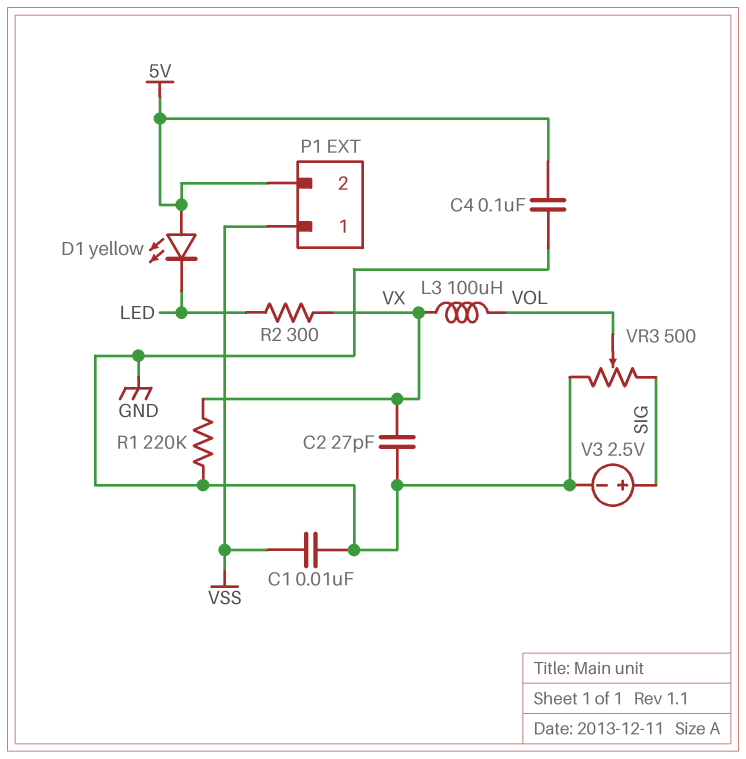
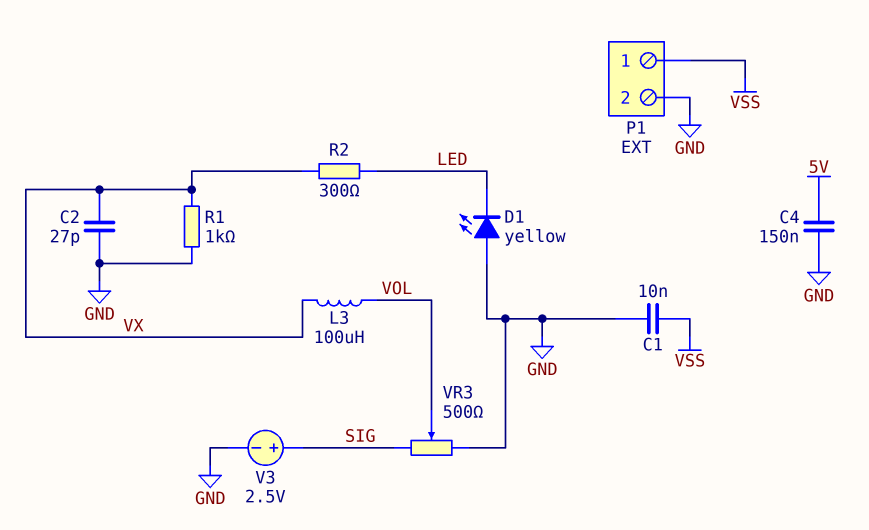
C4: 100nF (5V, GND) -> 150nF (5V, GND)
D1: LED yellow (A 5V, K LED) -> LED yellow (A GND, K LED)
P1 pin 2: 5V -> GND
R1: 220k (GND, VX) -> 1k (GND, VX)

